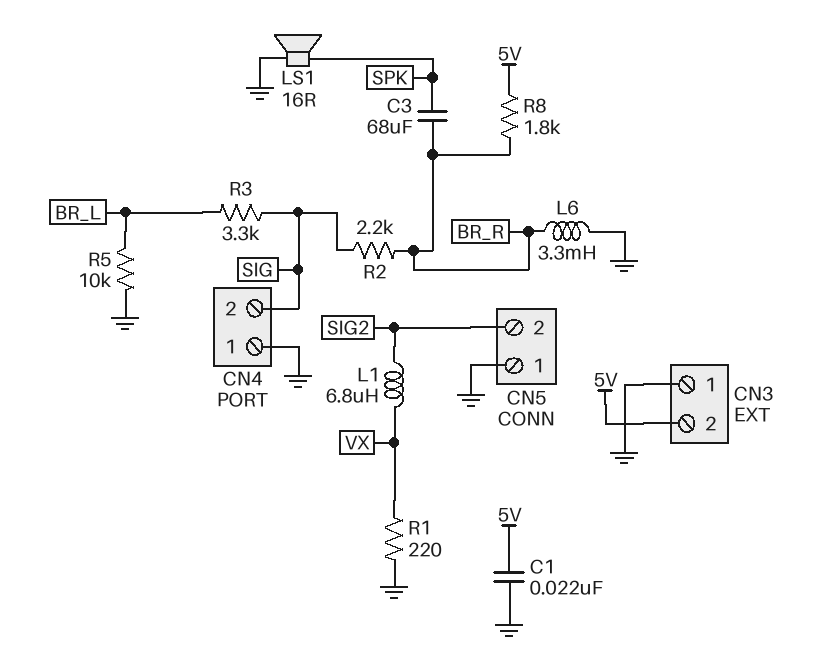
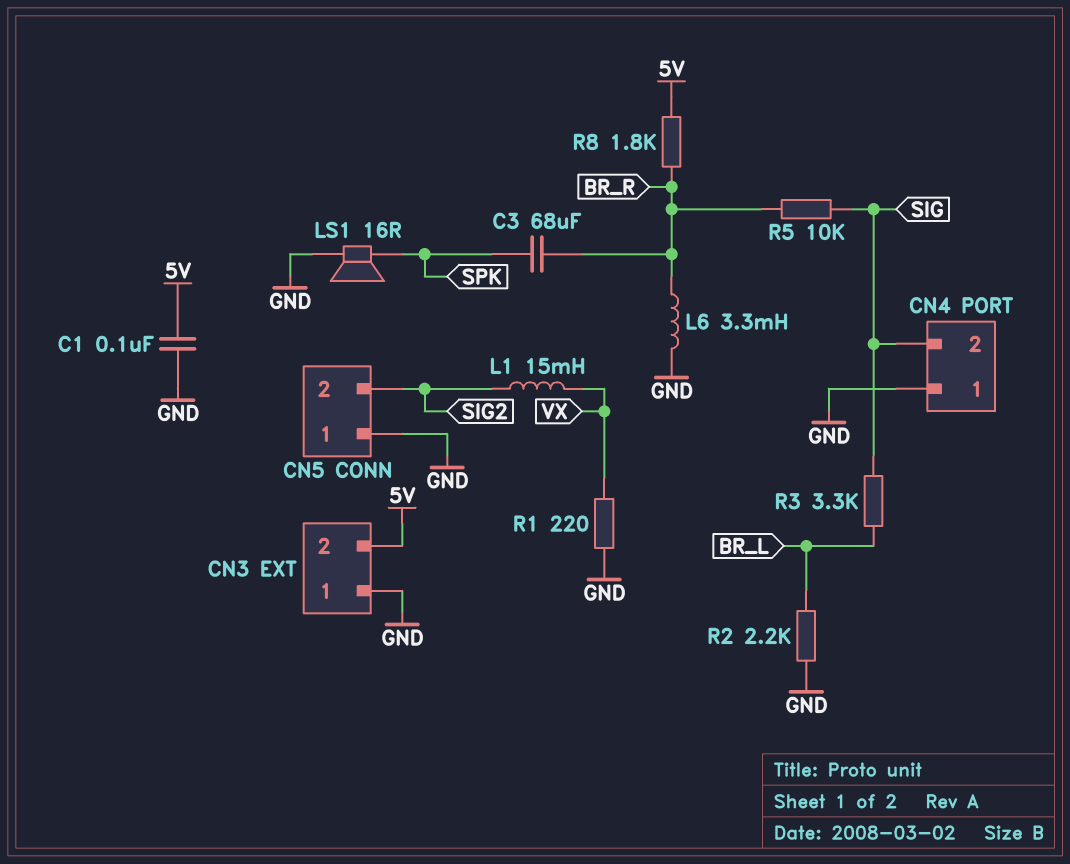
C1: 22nF (5V, GND) -> 100nF (5V, GND)
L1: 6.8uH (SIG2, VX) -> 15mH (SIG2, VX)
R2: 2.2k (BR_R, SIG) -> 2.2k (BR_L, GND)
R5: 10k (BR_L, GND) -> 10k (BR_R, SIG)

